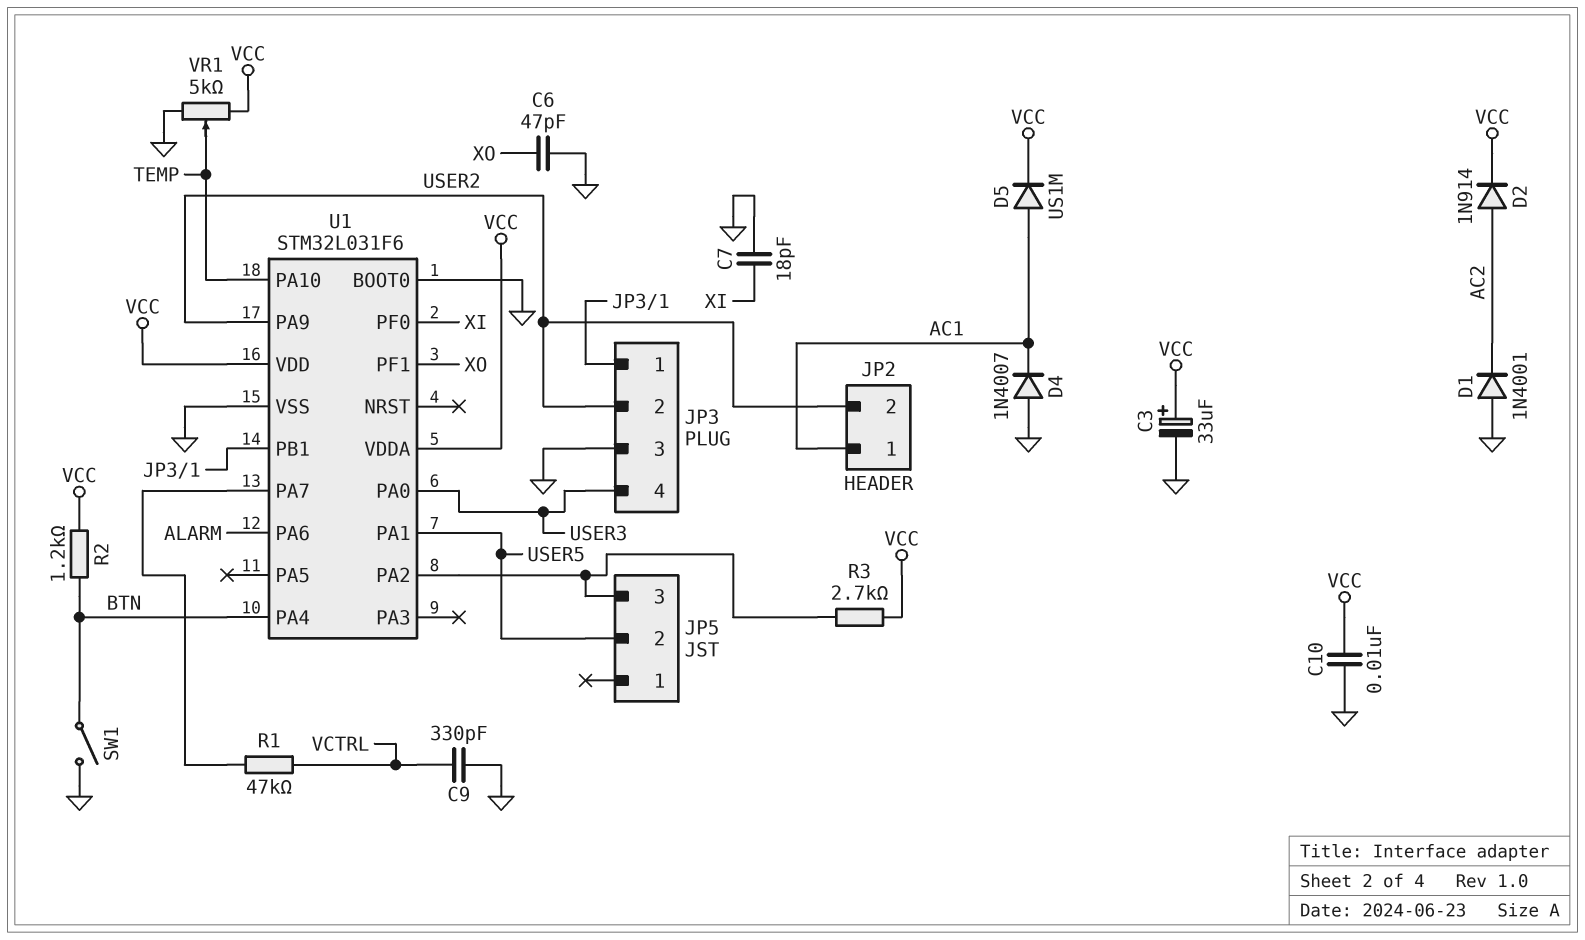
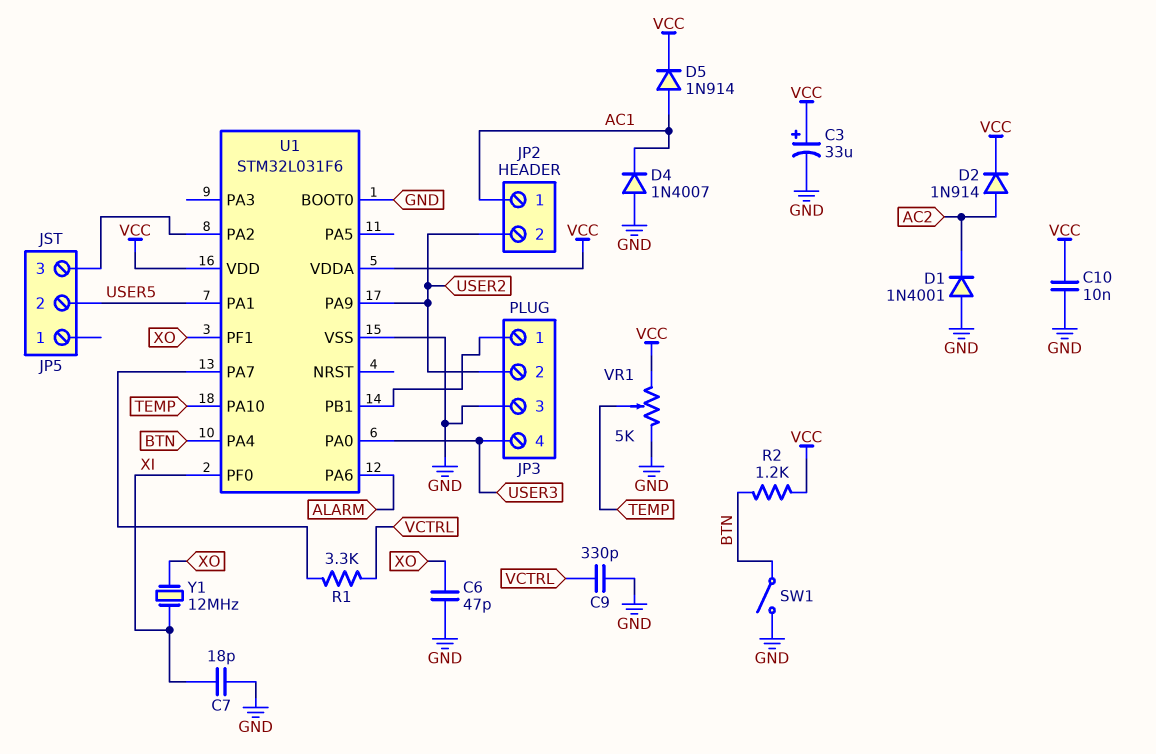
D5: diode US1M (A AC1, K VCC) -> diode 1N914 (A AC1, K VCC)
R1: 47k (U1/PA7, VCTRL) -> 3.3k (U1/PA7, VCTRL)
R3: 2.7k (JP5/3, VCC) -> none
Y1: none -> 12MHz (XI, XO)

